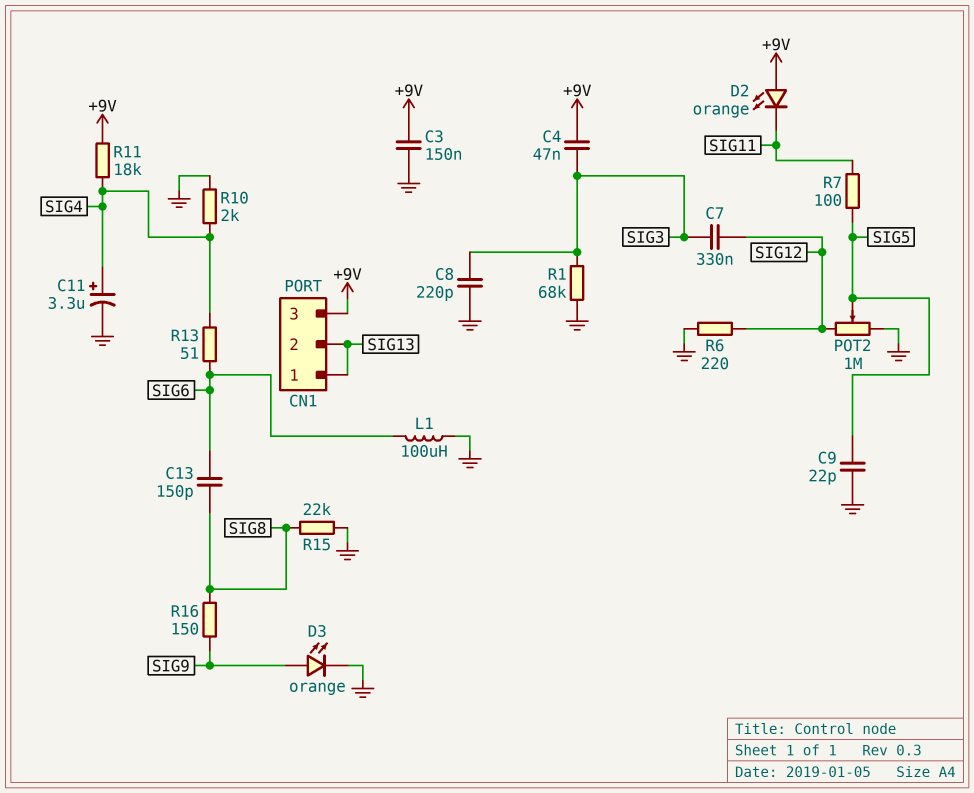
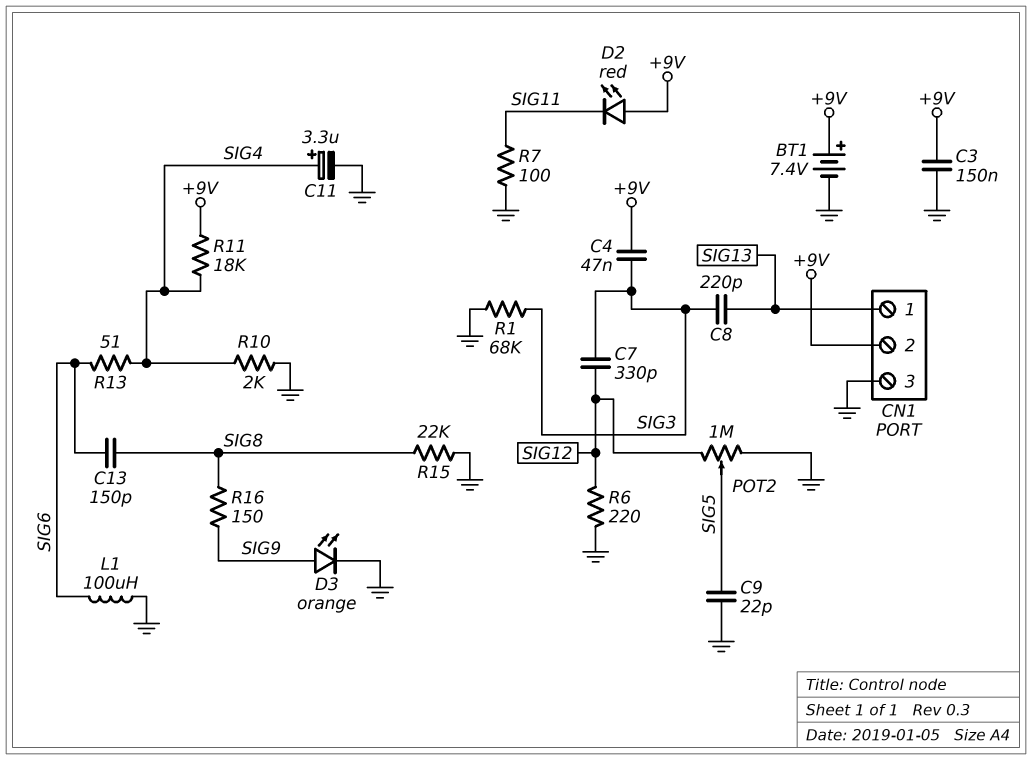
BT1: none -> 7.4V (plus +9V, minus GND)
C7: 330nF (SIG3, SIG12) -> 330pF (SIG3, SIG12)
C8: 220pF (GND, SIG3) -> 220pF (SIG3, SIG13)
CN1 pin 2: SIG13 -> +9V
CN1 pin 3: +9V -> GND
D2: LED orange (A +9V, K SIG11) -> LED red (A +9V, K SIG11)
R7: 100 (SIG5, SIG11) -> 100 (GND, SIG11)

